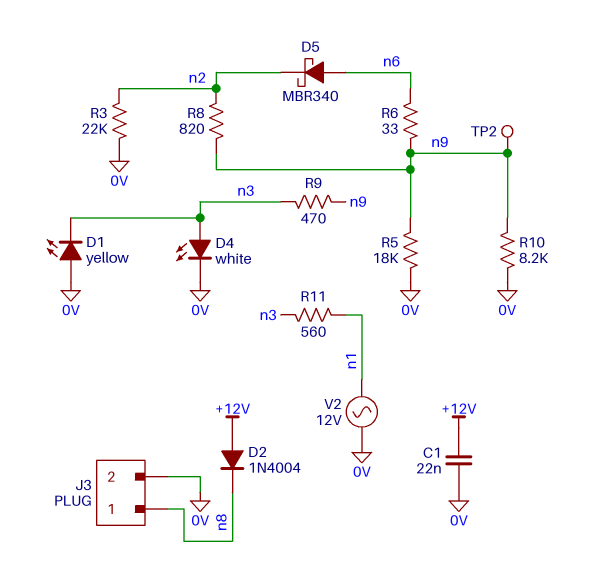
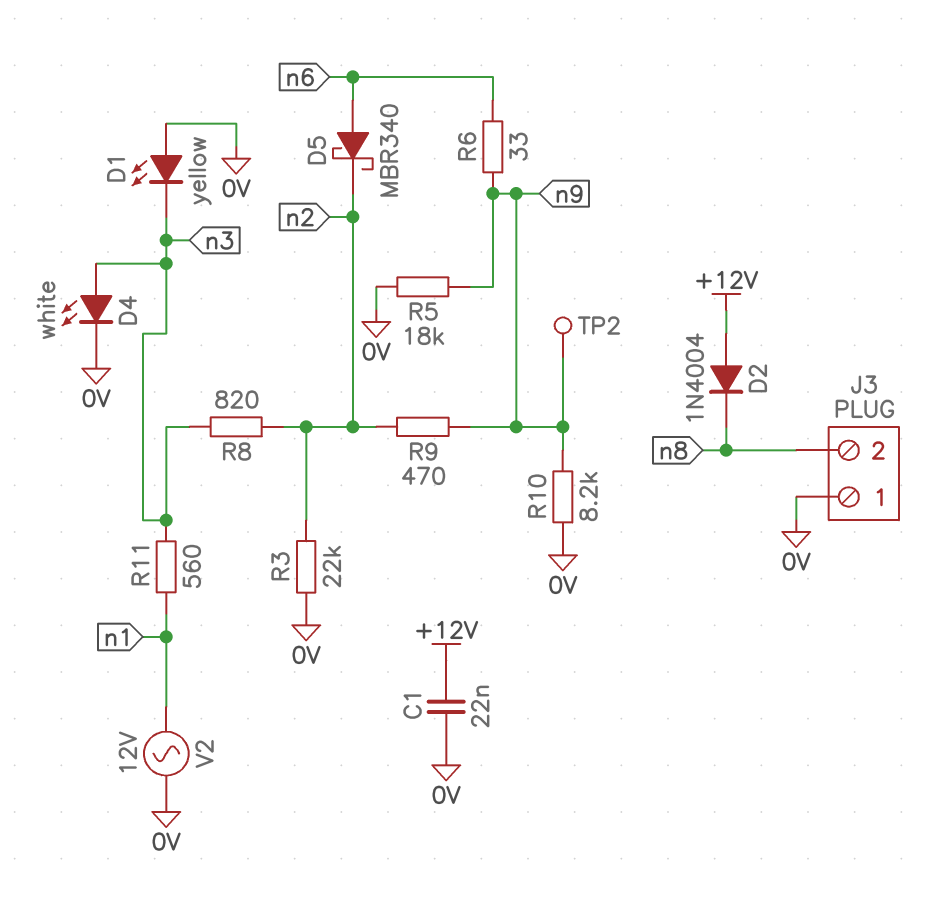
J3 pin 1: n8 -> 0V
J3 pin 2: 0V -> n8
R8: 820 (n2, n9) -> 820 (n2, n3)
R9: 470 (n3, n9) -> 470 (n2, n9)

